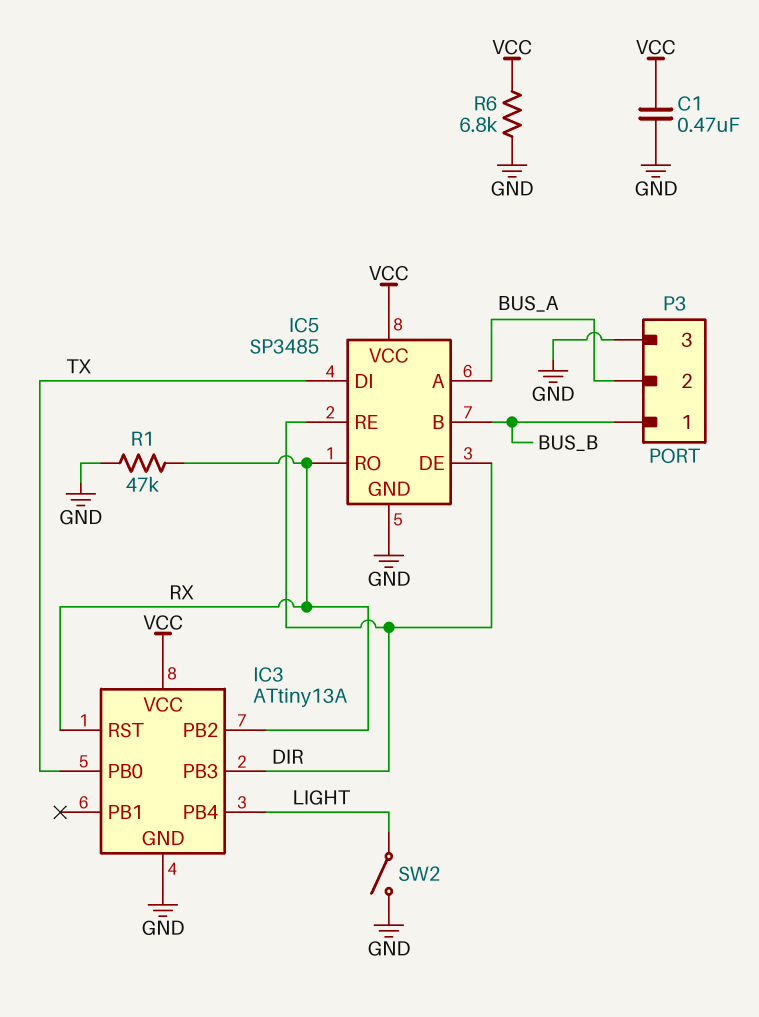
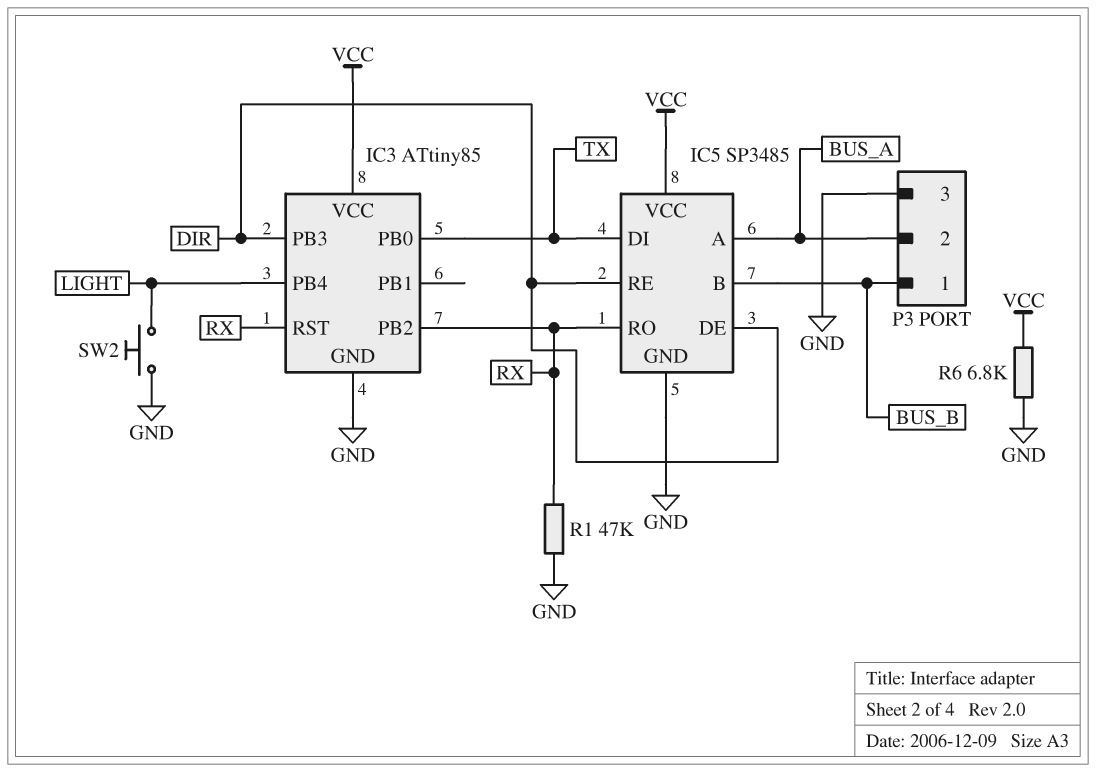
C1: 470nF (GND, VCC) -> none
IC3: ATtiny13A -> ATtiny85
SW2: switch (GND, LIGHT) -> button (GND, LIGHT)

